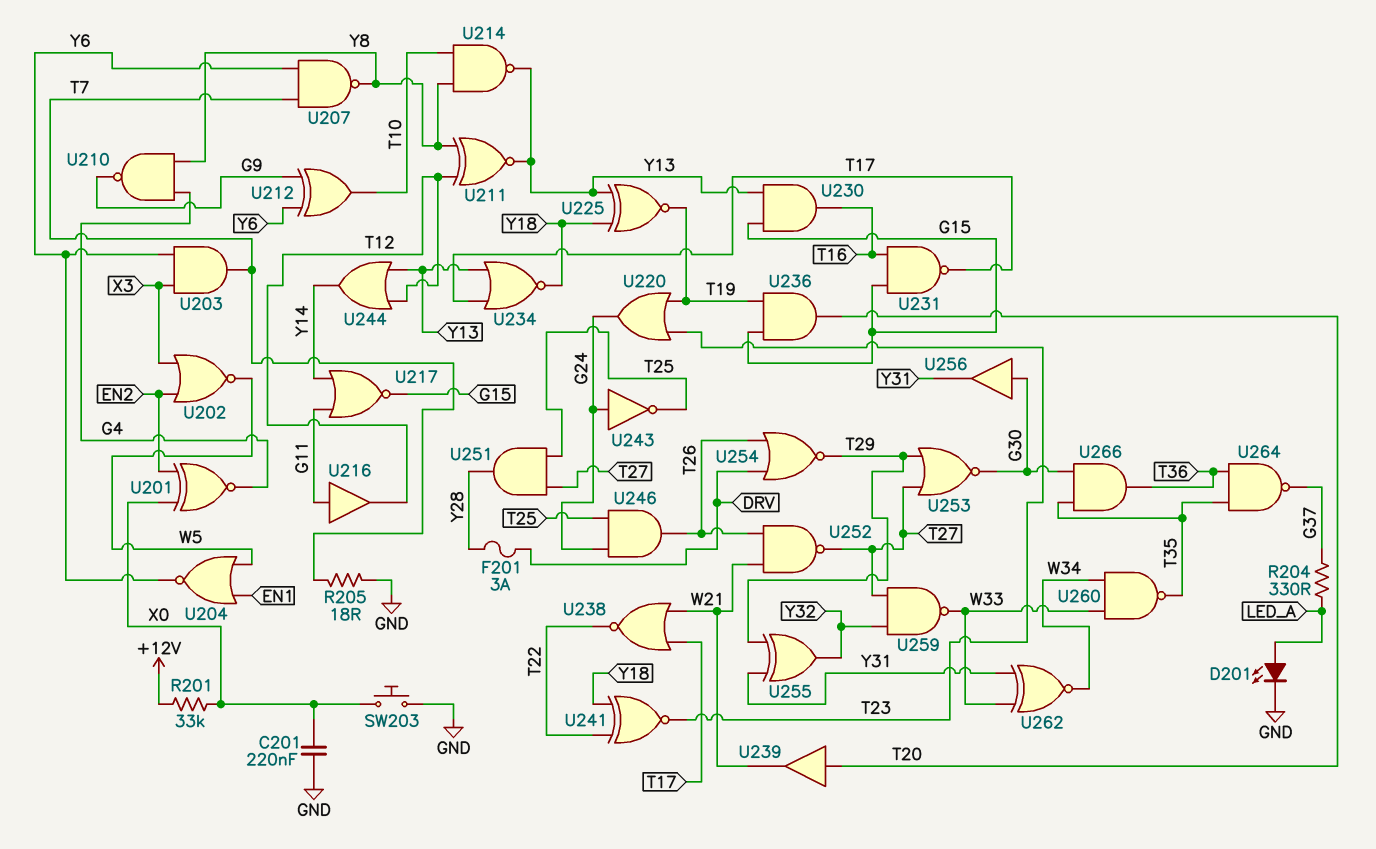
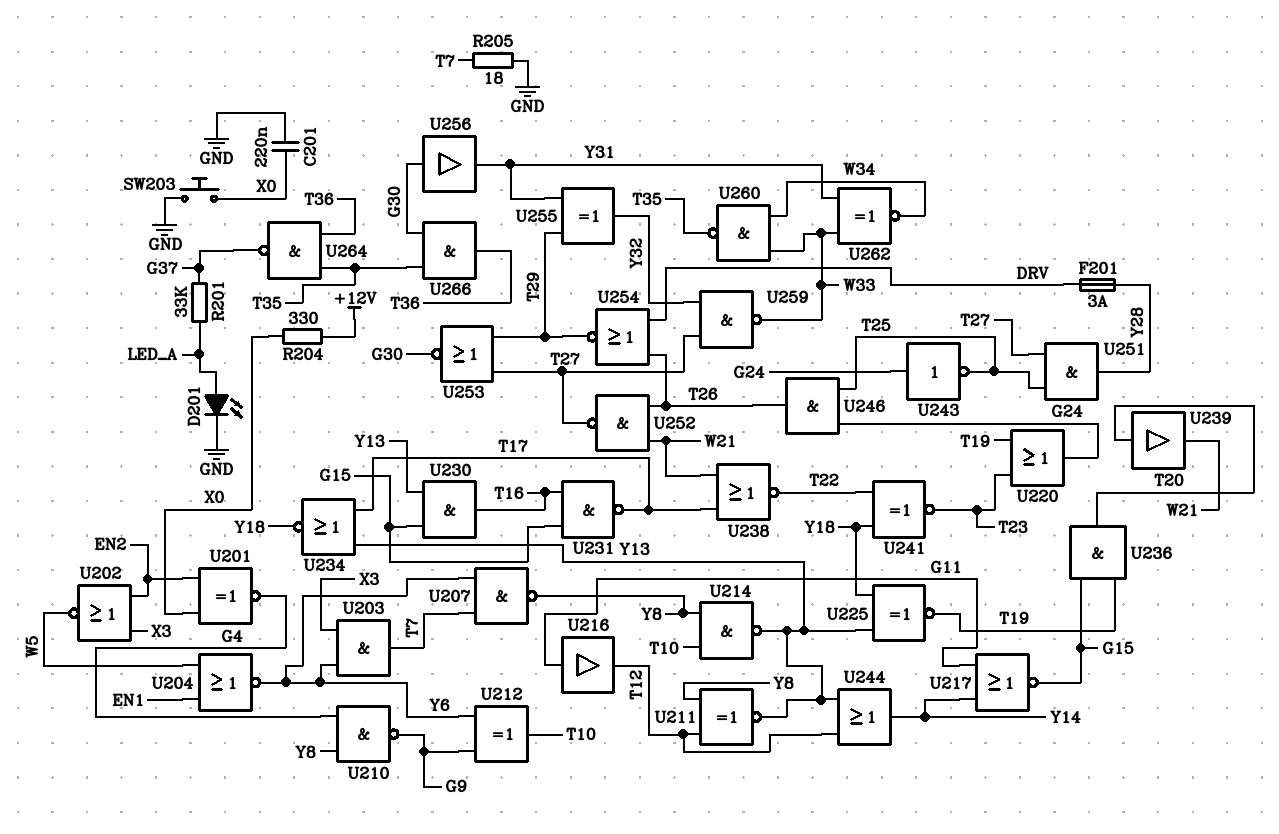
R201: 33k (+12V, X0) -> 33k (G37, LED_A)
R204: 330 (G37, LED_A) -> 330 (+12V, X0)

